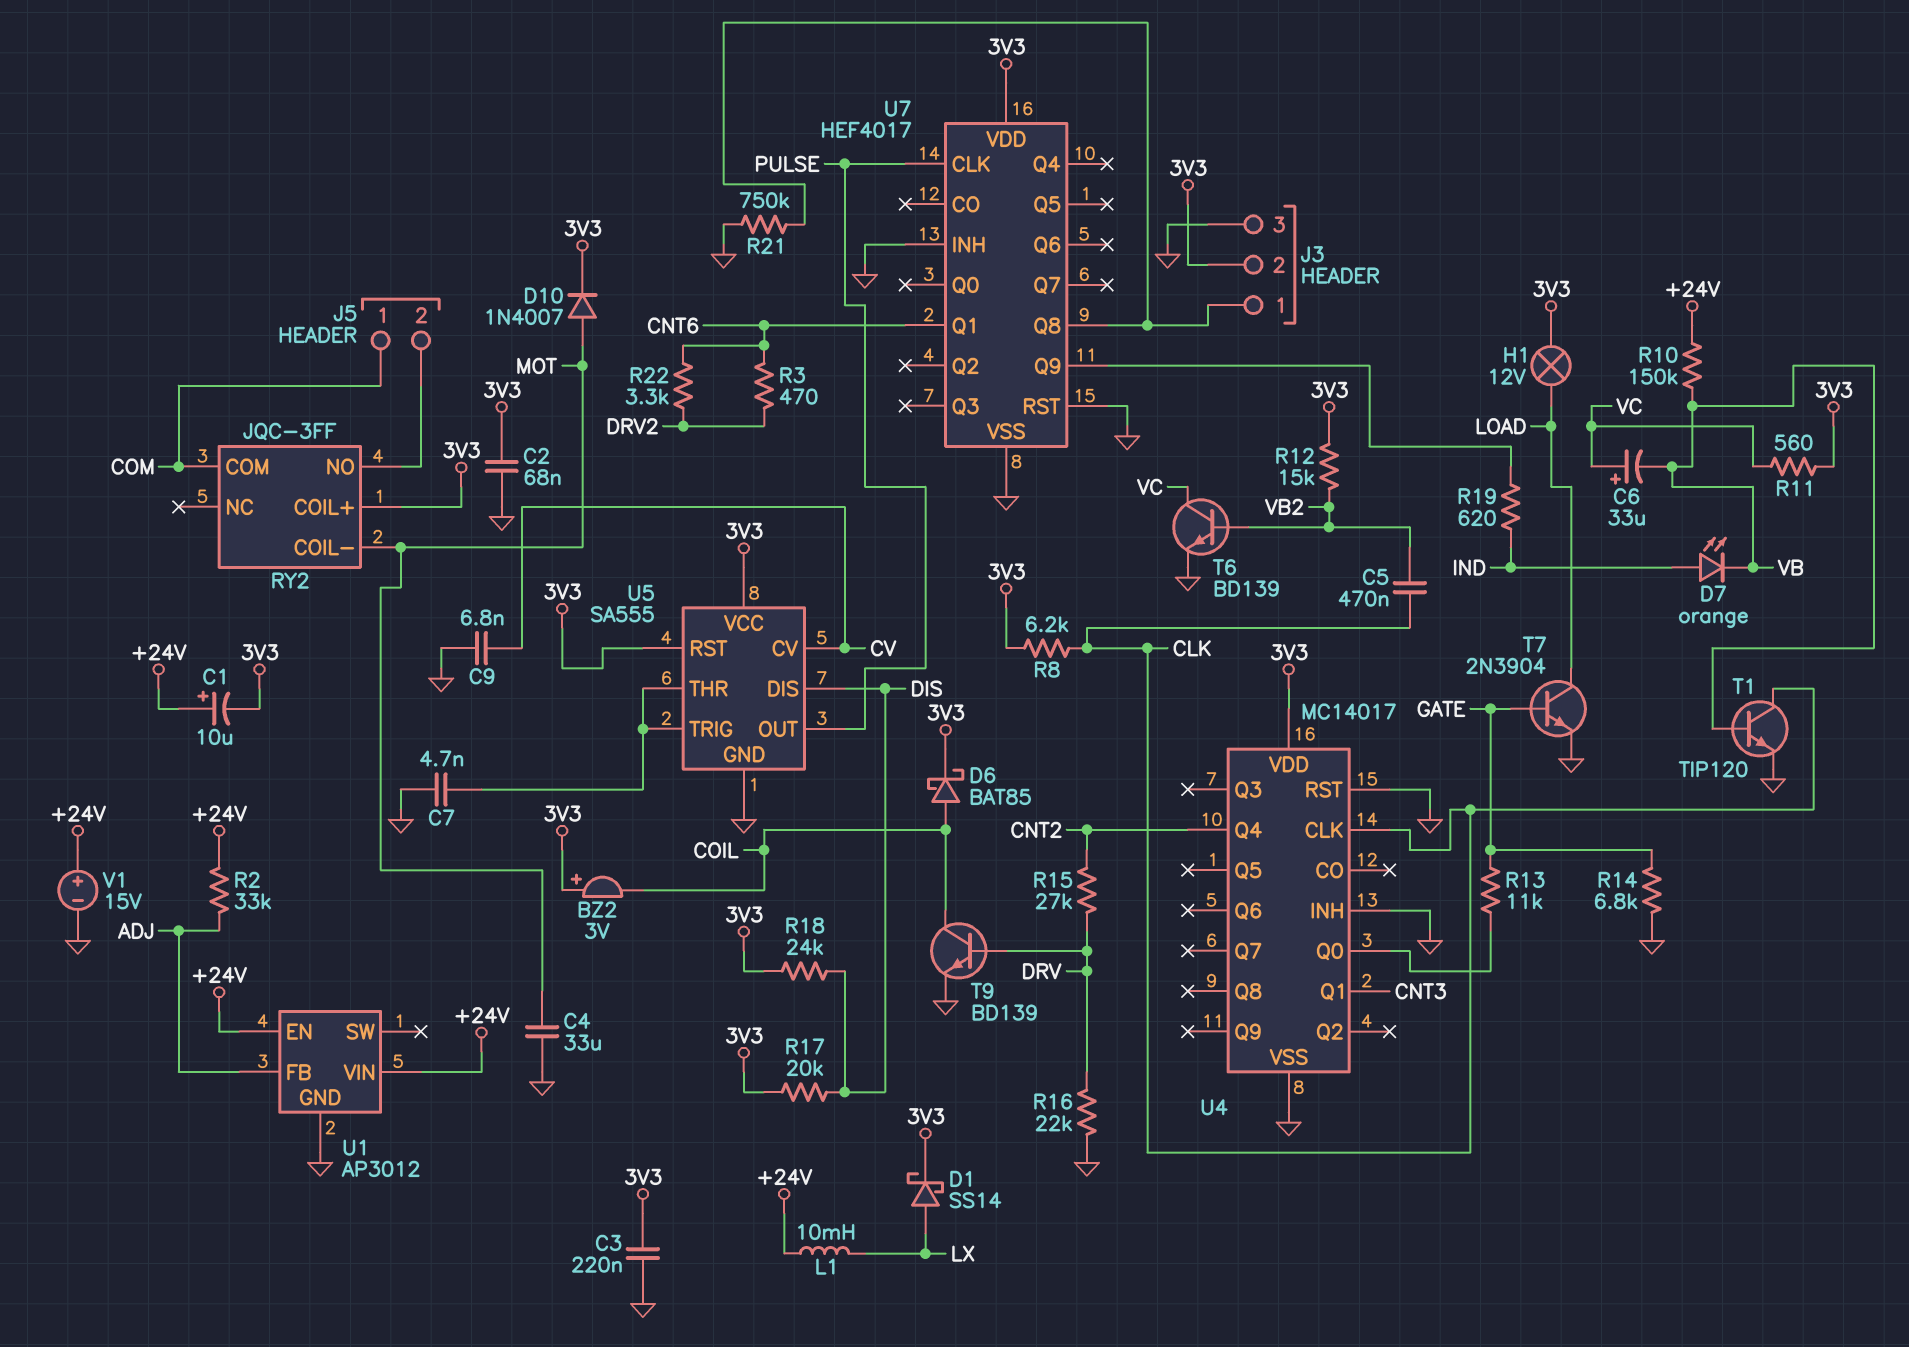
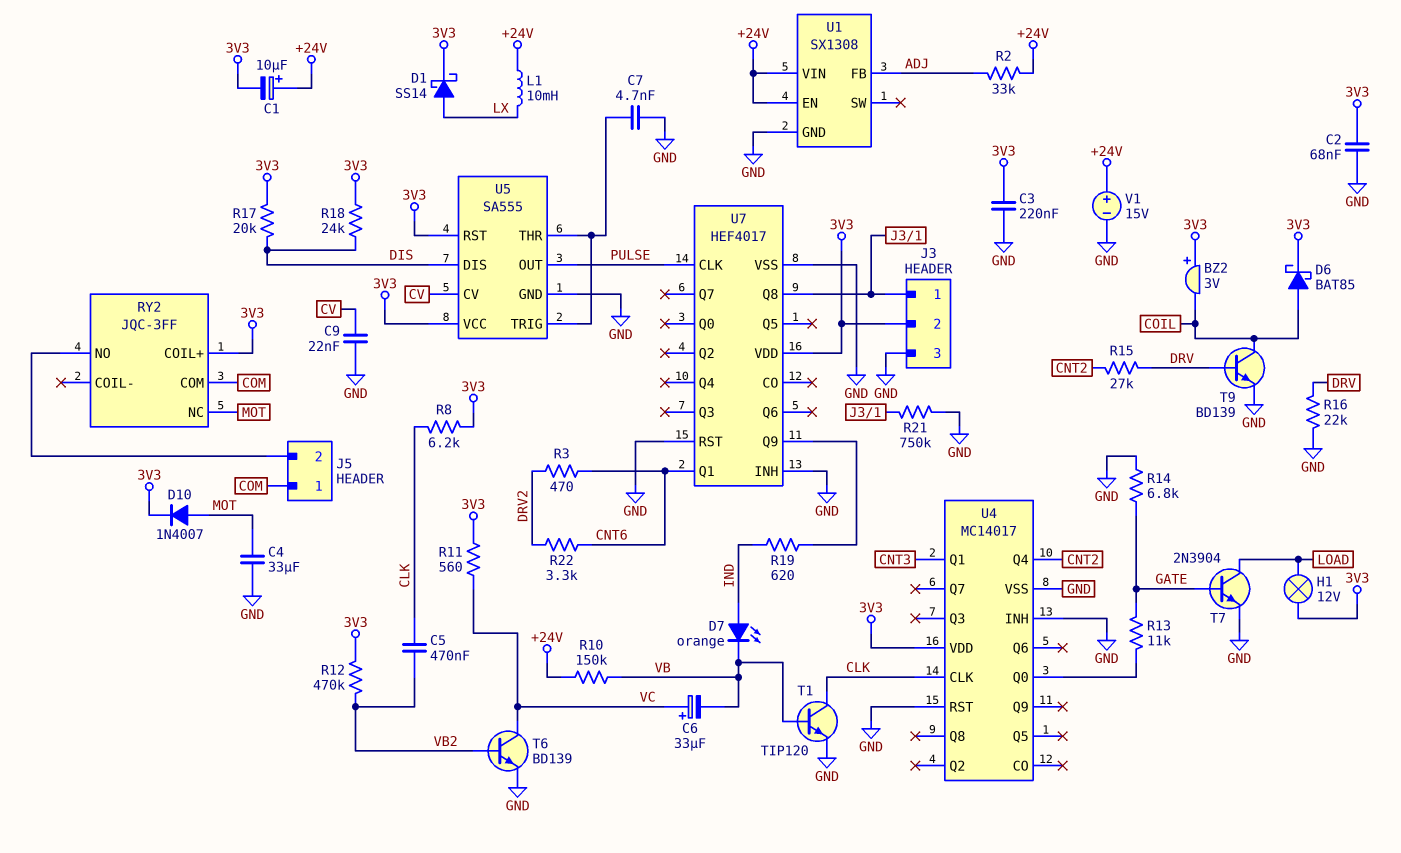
C9: 6.8nF (CV, GND) -> 22nF (CV, GND)
R12: 15k (3V3, VB2) -> 470k (3V3, VB2)
RY2 pin COIL-: MOT -> none
RY2 pin NC: none -> MOT
U1: AP3012 -> SX1308

